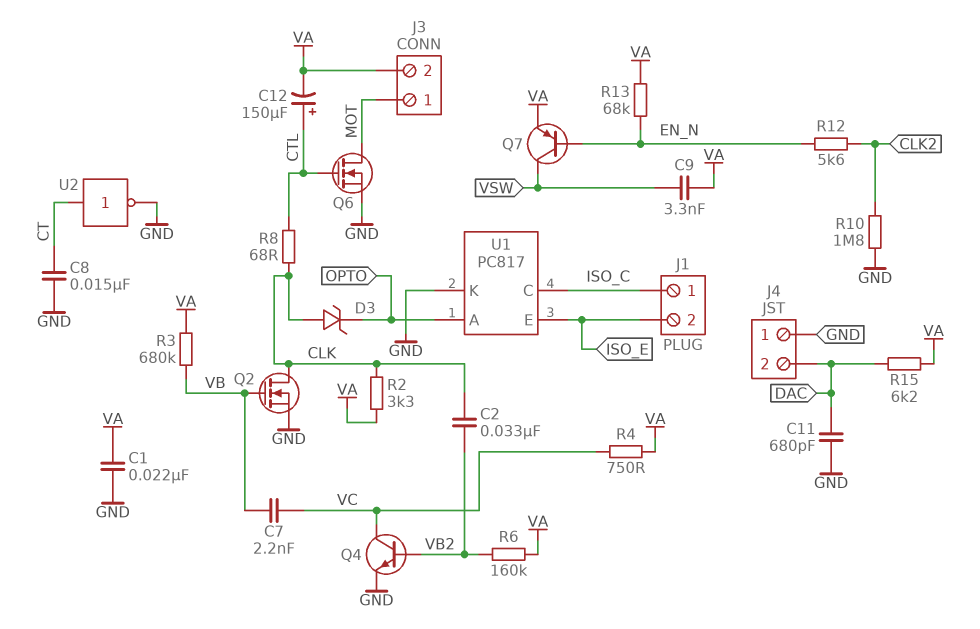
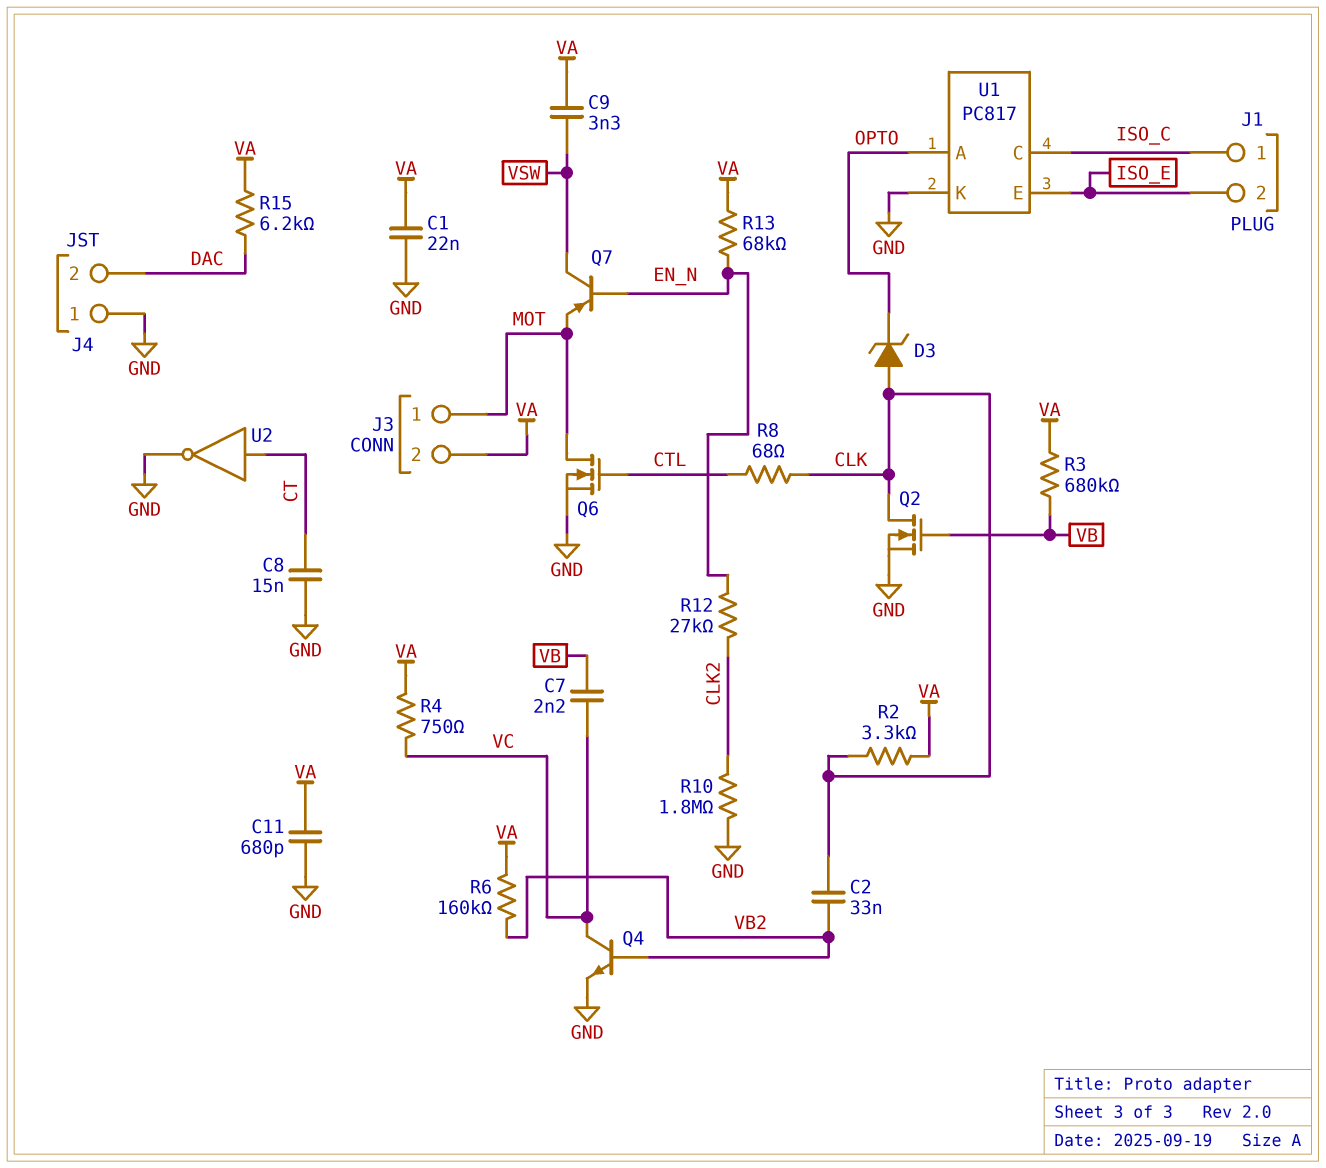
C11: 680pF (DAC, GND) -> 680pF (GND, VA)
C12: 150uF (plus CTL, minus VA) -> none
Q7: PNP (B EN_N, C VSW, E VA) -> PNP (B EN_N, C VSW, E MOT)
R12: 5.6k (CLK2, EN_N) -> 27k (CLK2, EN_N)

